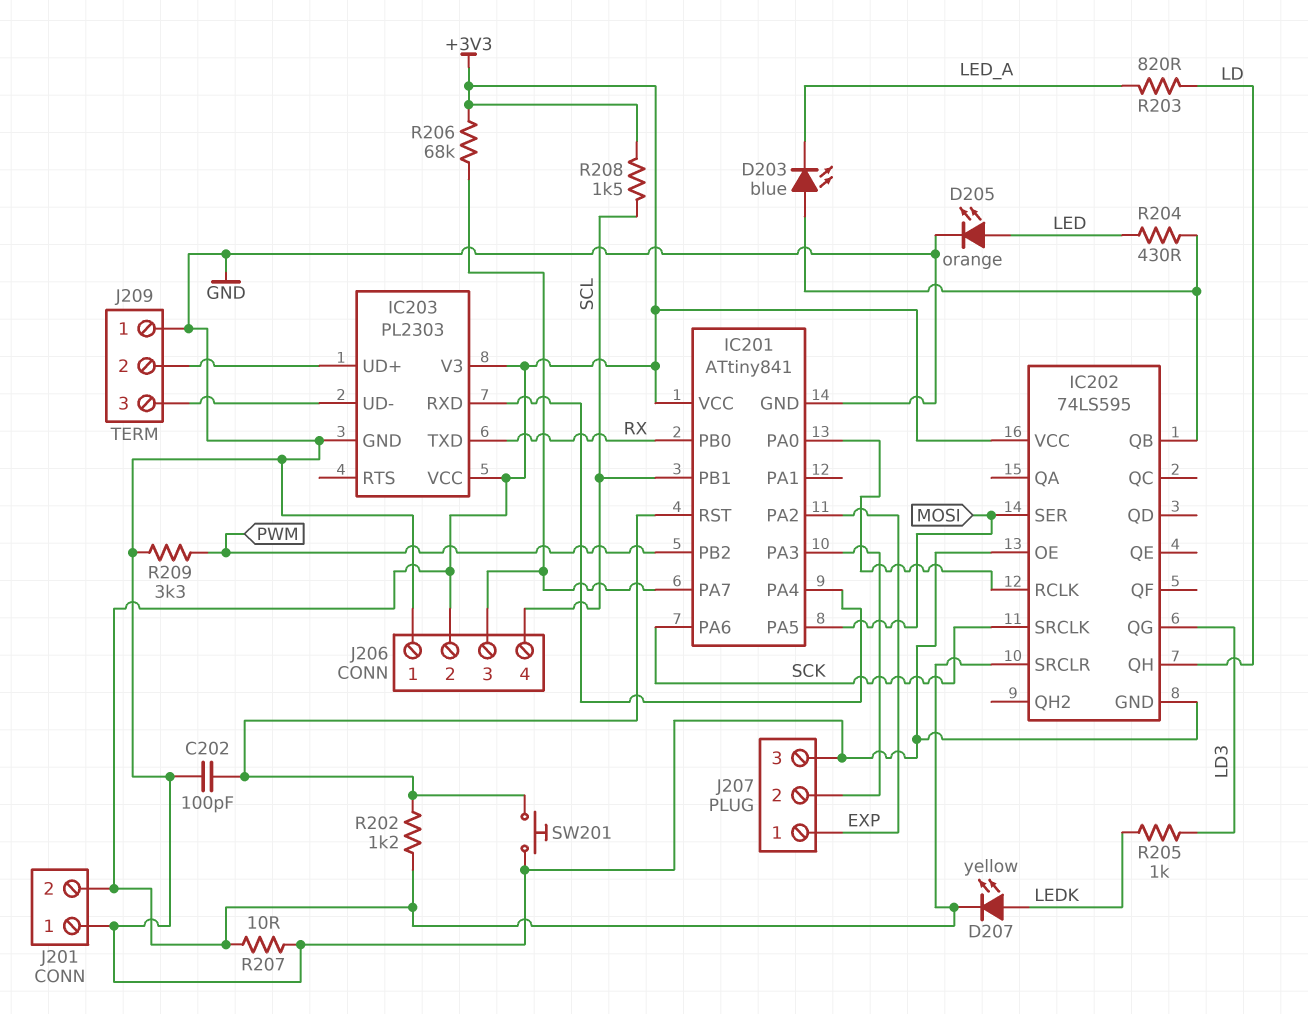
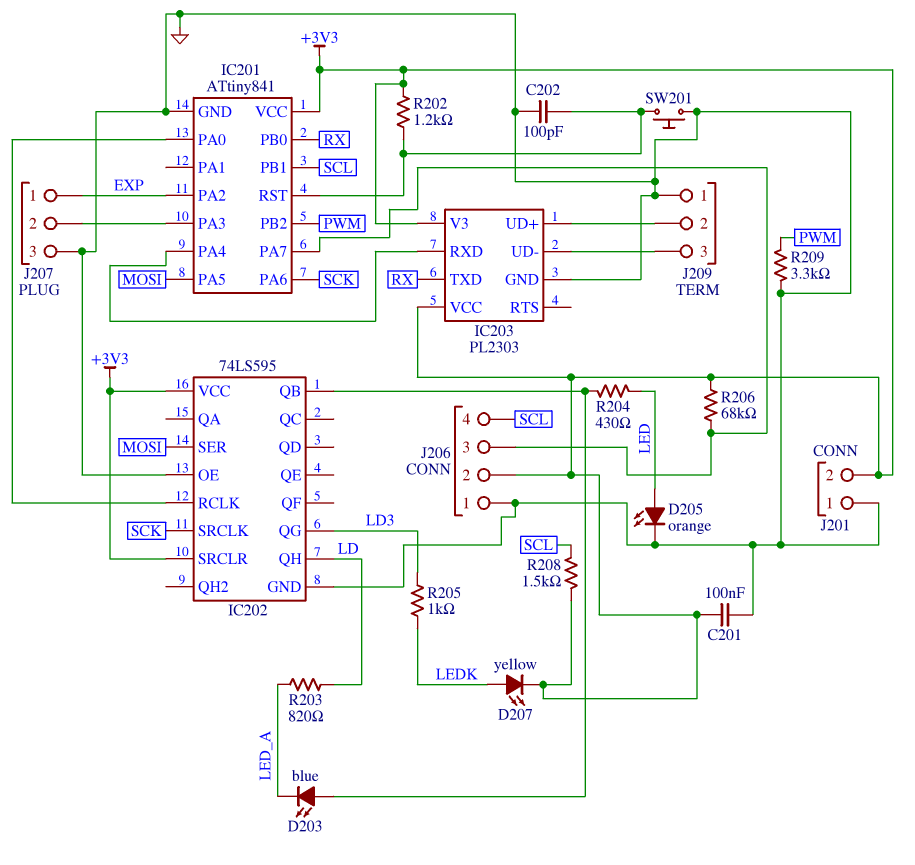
C201: none -> 100nF (+3V3, GND)
R207: 10 (+3V3, GND) -> none

